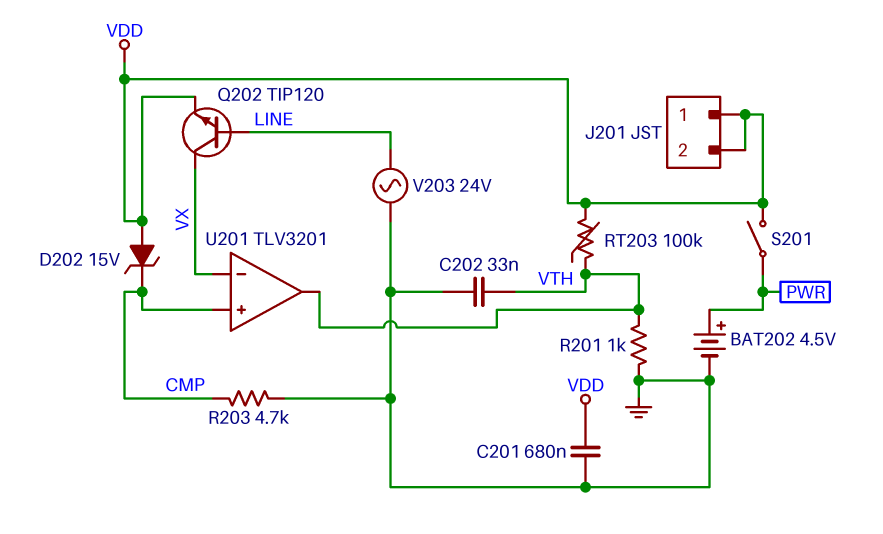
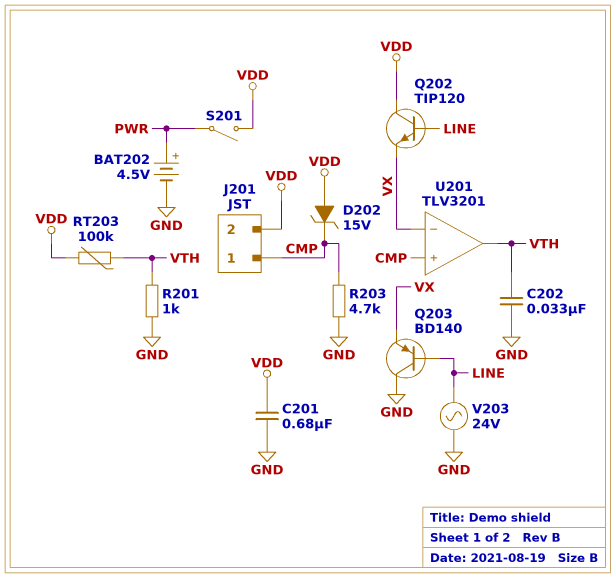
J201 pin 1: VDD -> CMP
Q202: NPN TIP120 (B LINE, C VX, E VDD) -> NPN TIP120 (B LINE, C VDD, E VX)
Q203: none -> PNP BD140 (B LINE, C GND, E VX)

